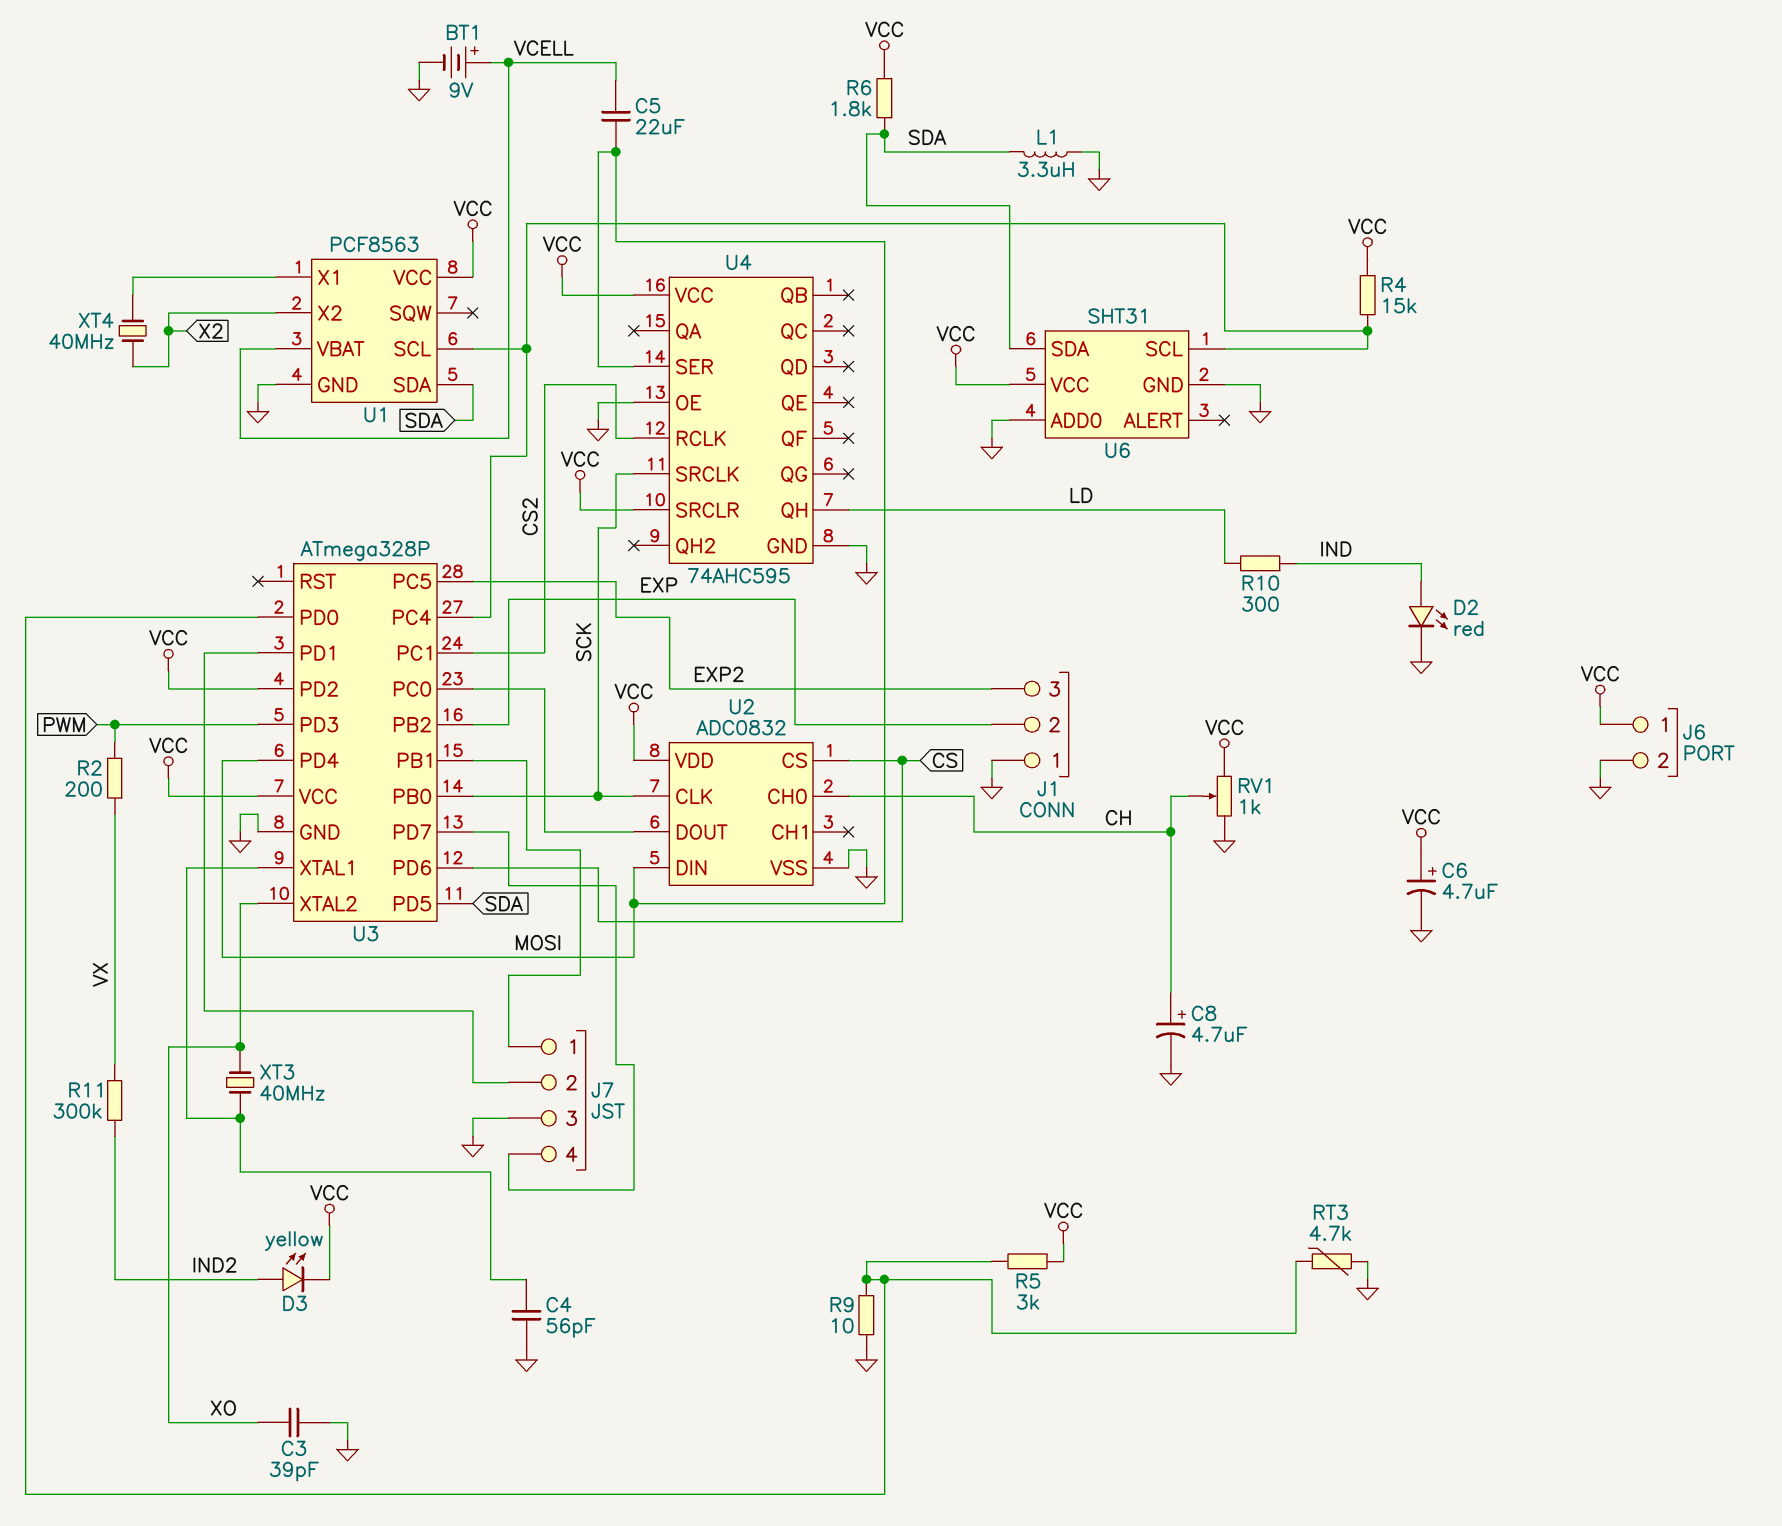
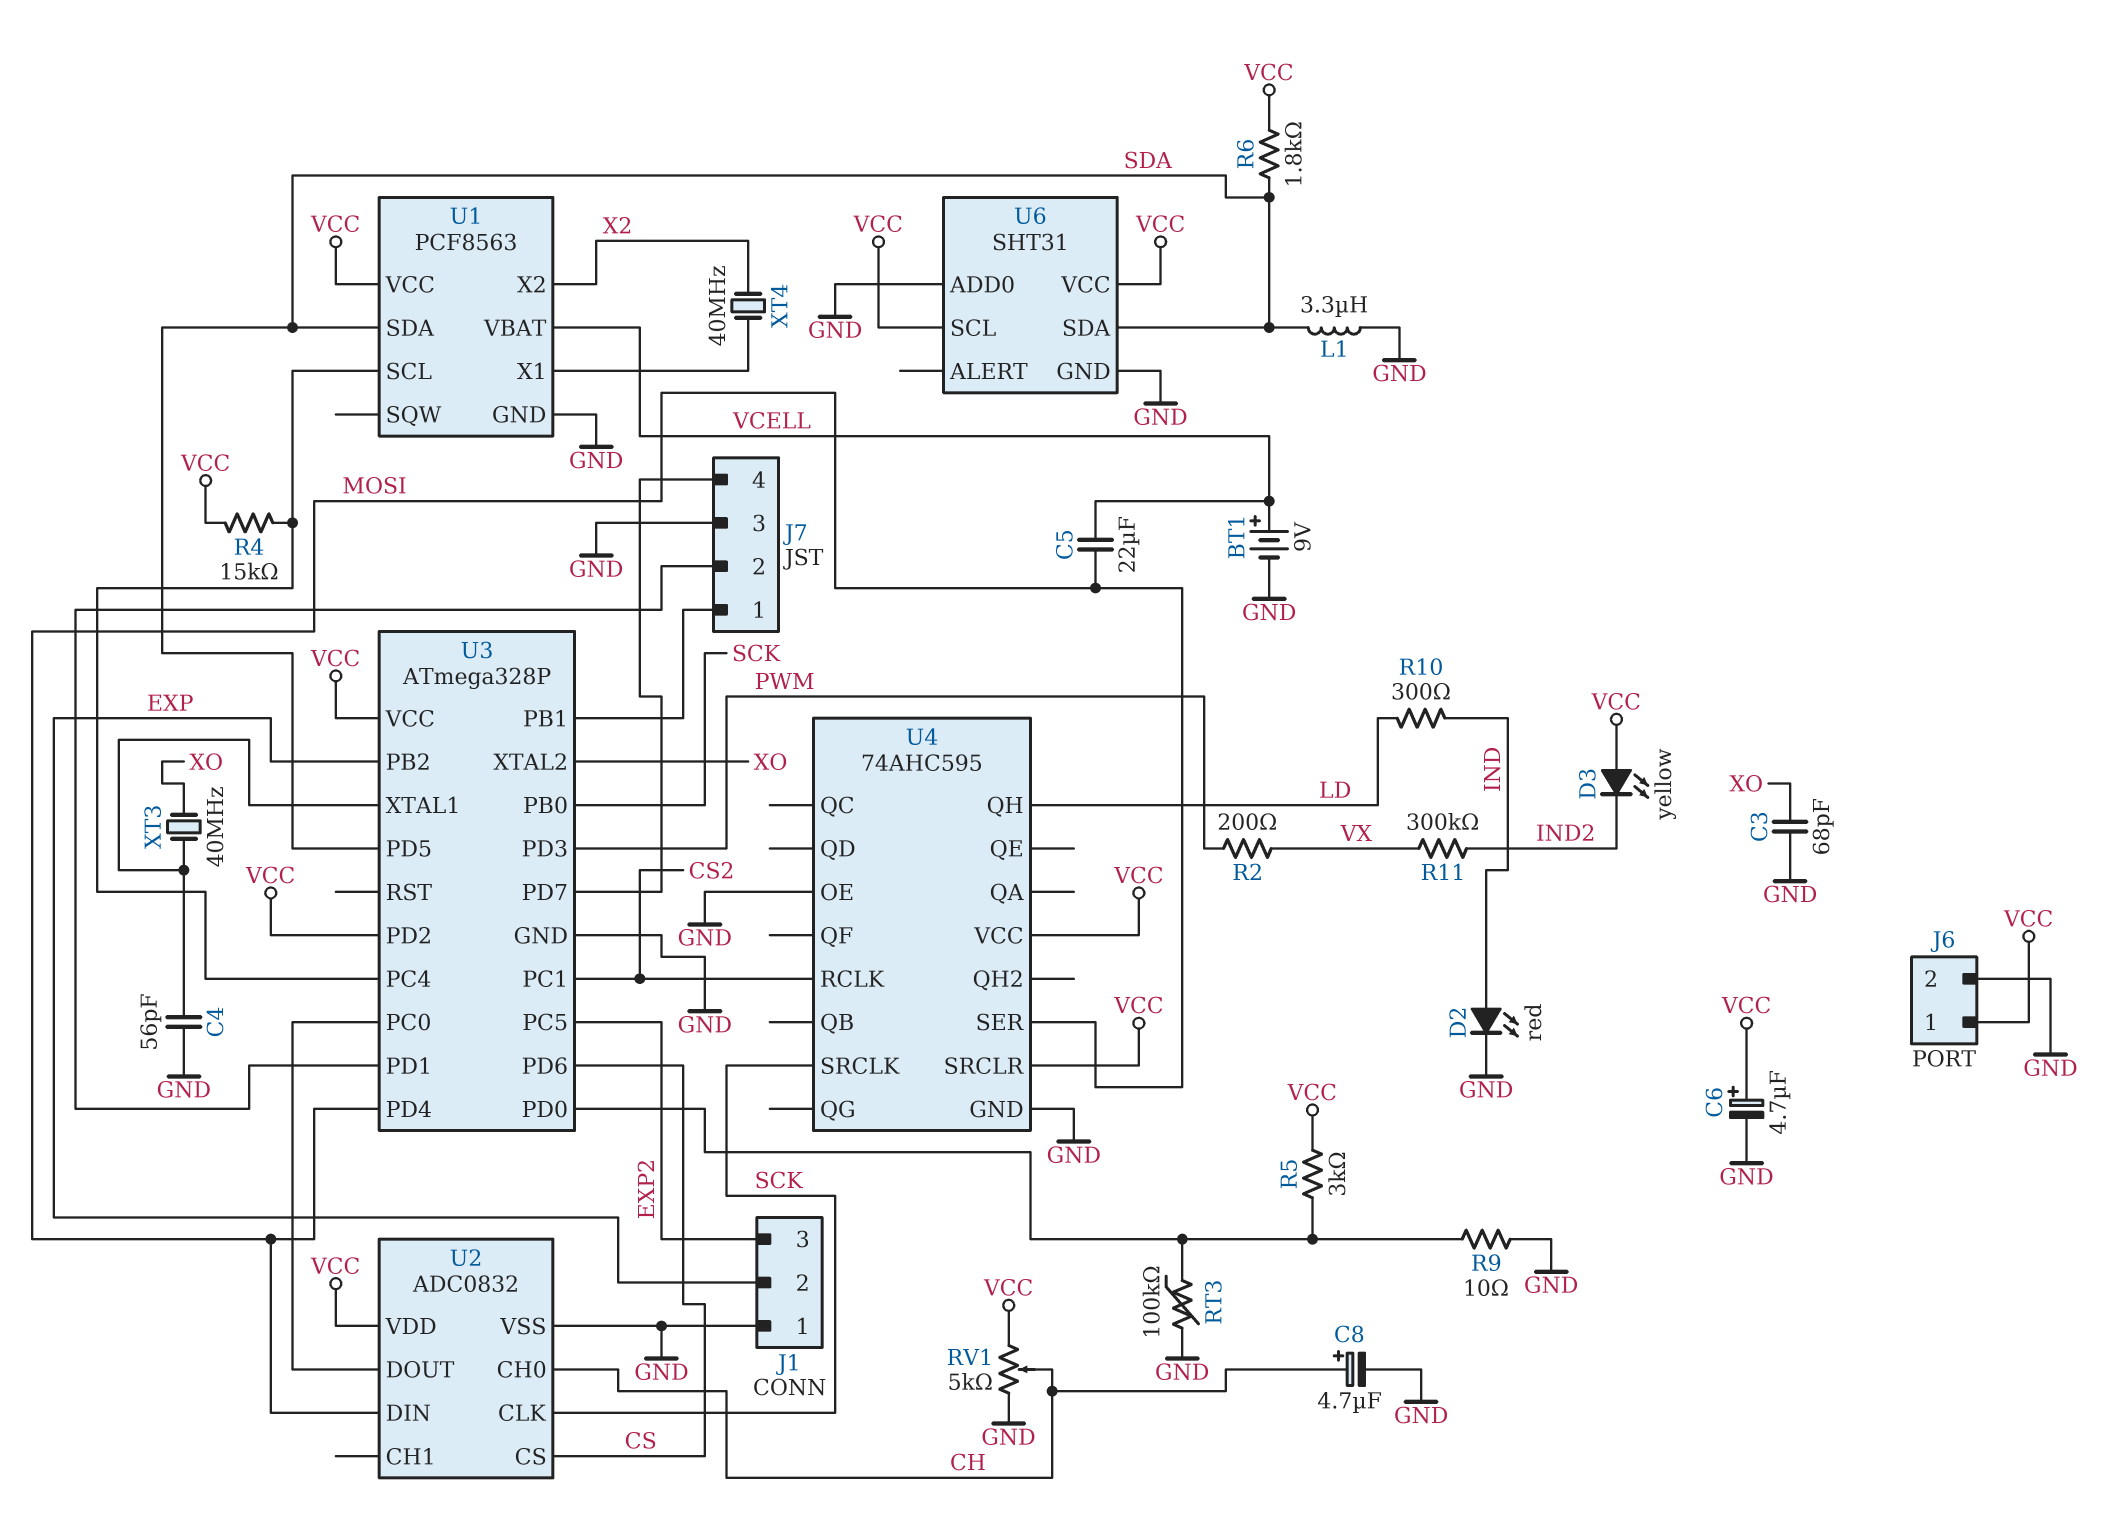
C3: 39pF (GND, XO) -> 68pF (GND, XO)
D3: LED yellow (A IND2, K VCC) -> LED yellow (A VCC, K IND2)
RT3: 4.7k (GND, U3/PD0) -> 100k (GND, U3/PD0)
RV1: 1k (GND, VCC, wiper CH) -> 5k (GND, VCC, wiper CH)
U6 pin SCL: U1/SCL -> VCC

